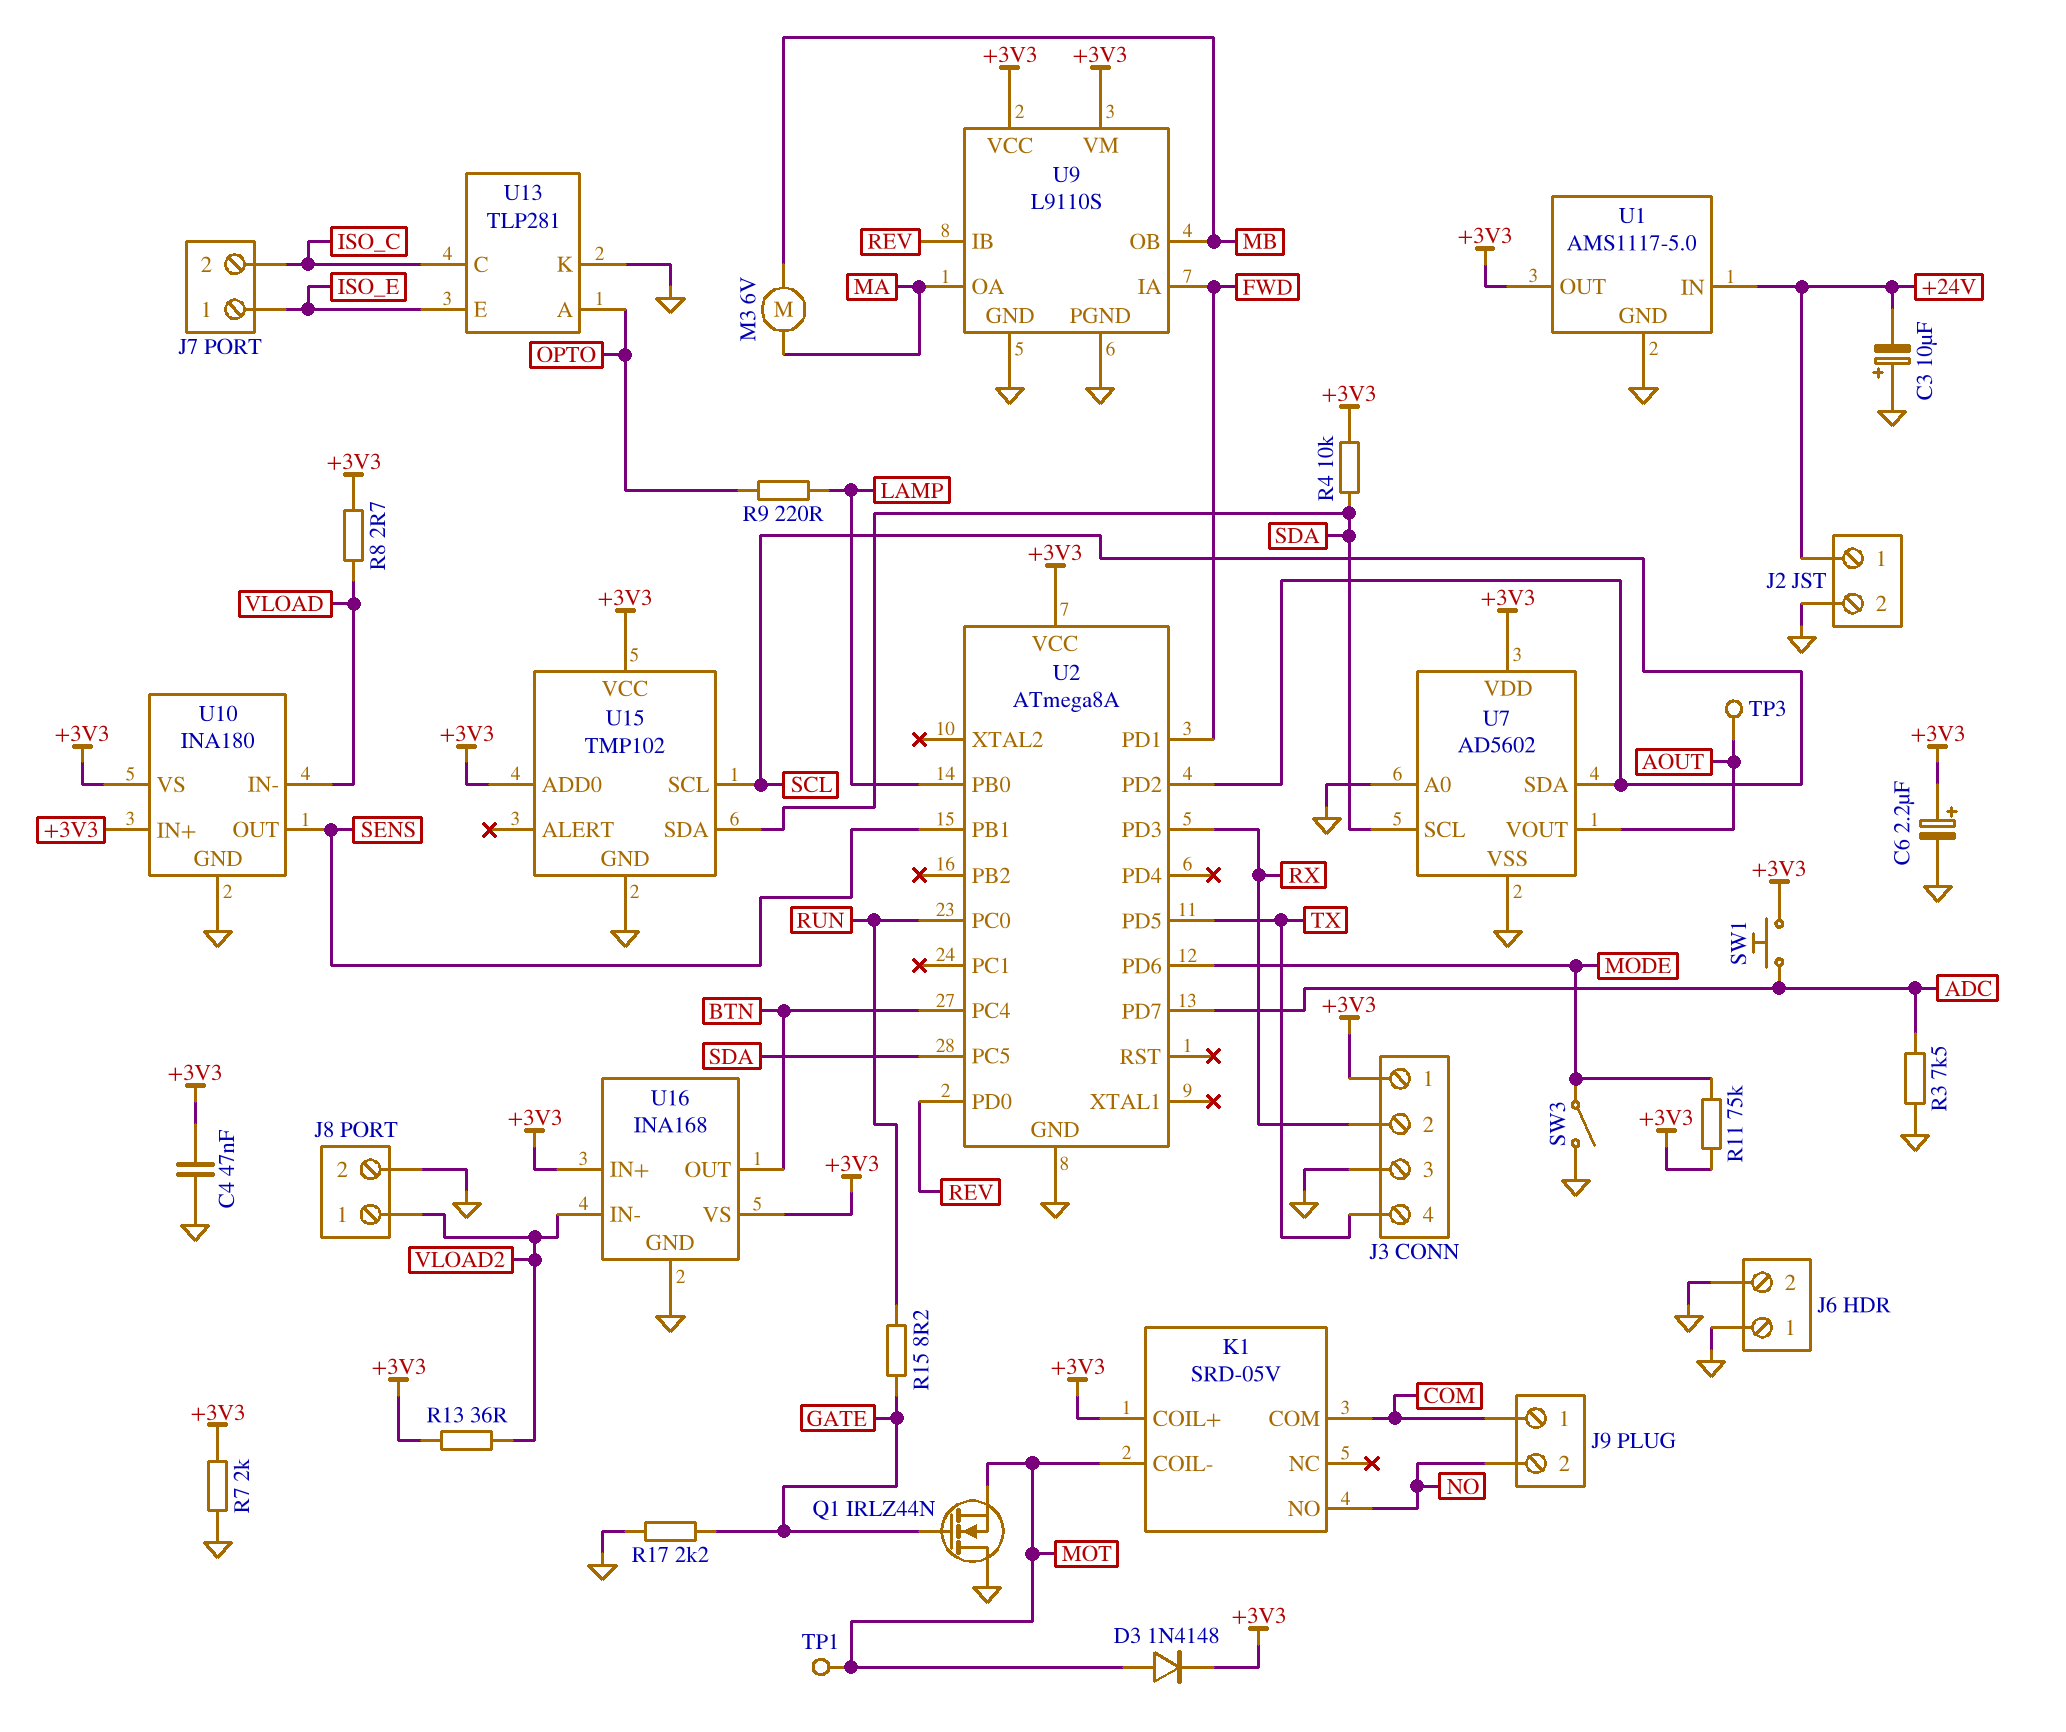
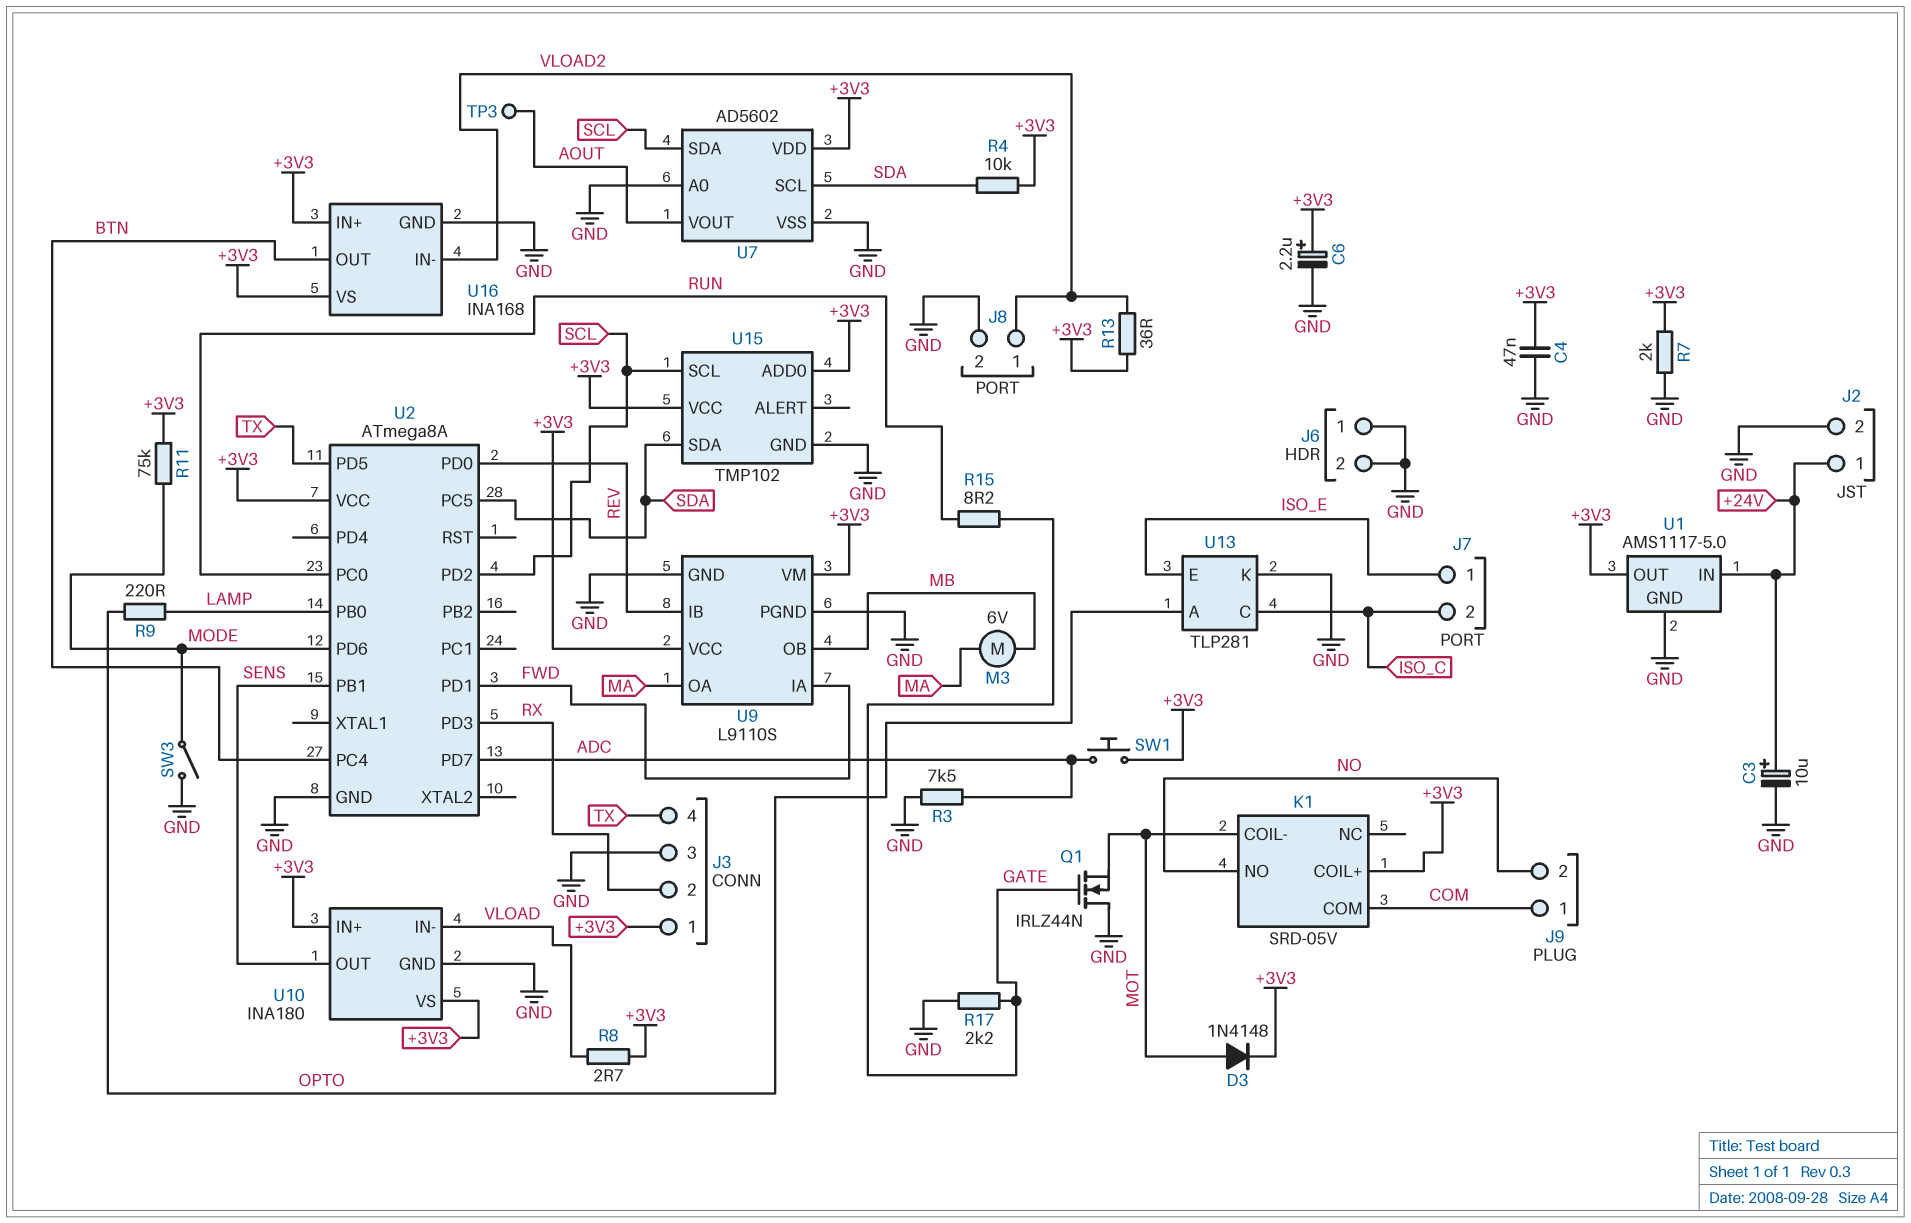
C3: 10uF (plus GND, minus +24V) -> 10uF (plus +24V, minus GND)
TP1: test point (MOT) -> none

